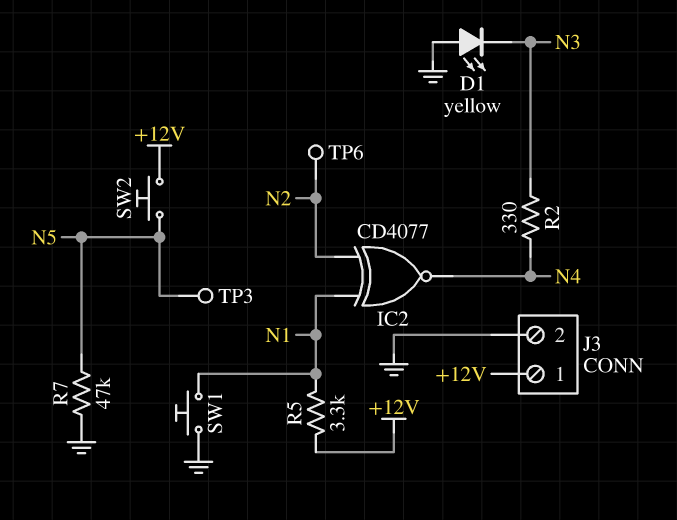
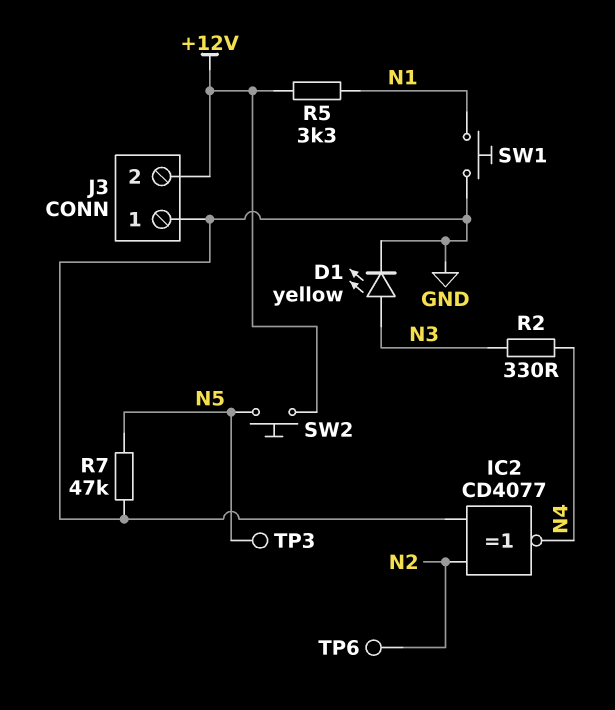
D1: LED yellow (A GND, K N3) -> LED yellow (A N3, K GND)
IC2: XNOR CD4077 (in N1, in N2, out N4) -> XNOR CD4077 (in GND, in N2, out N4)
J3 pin 1: +12V -> GND
J3 pin 2: GND -> +12V

